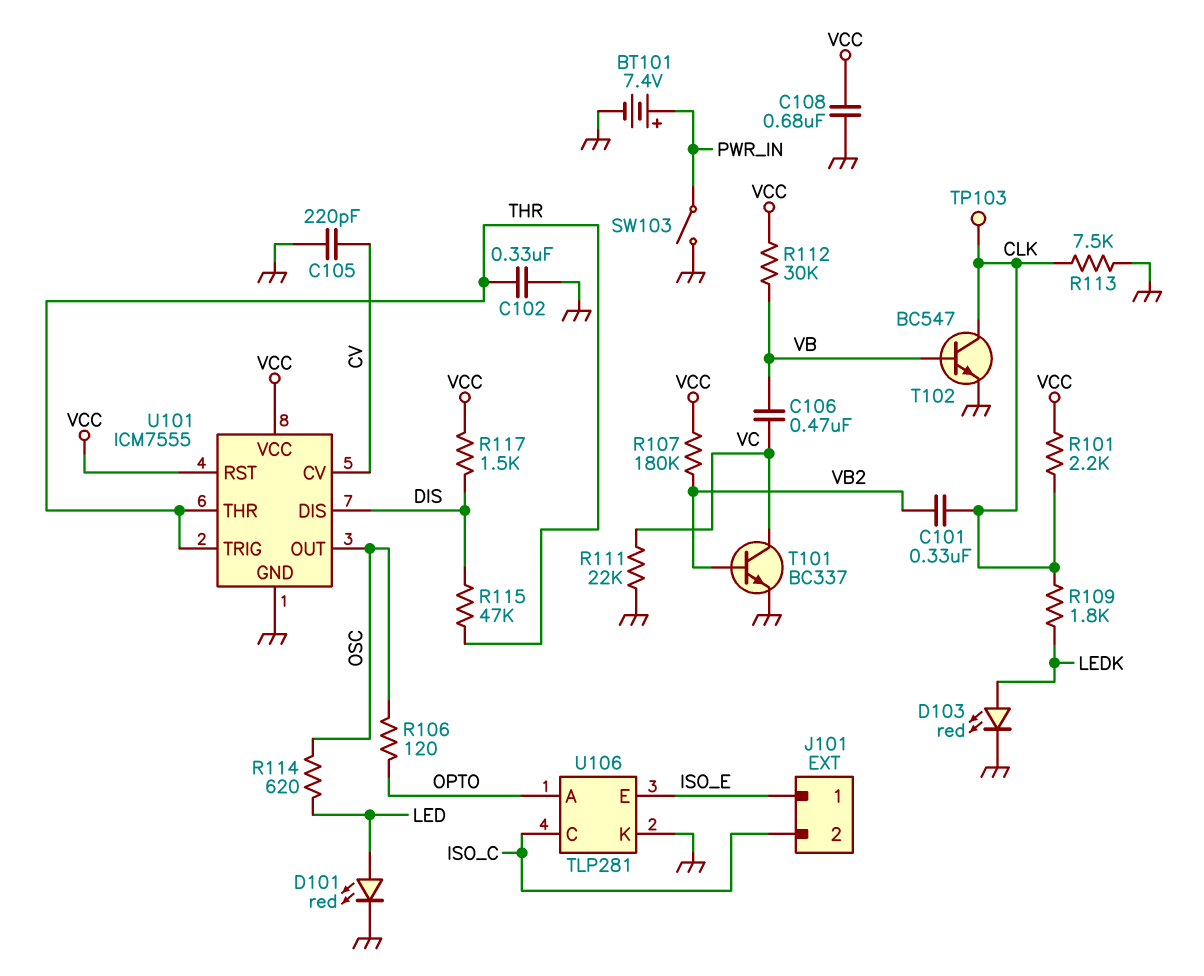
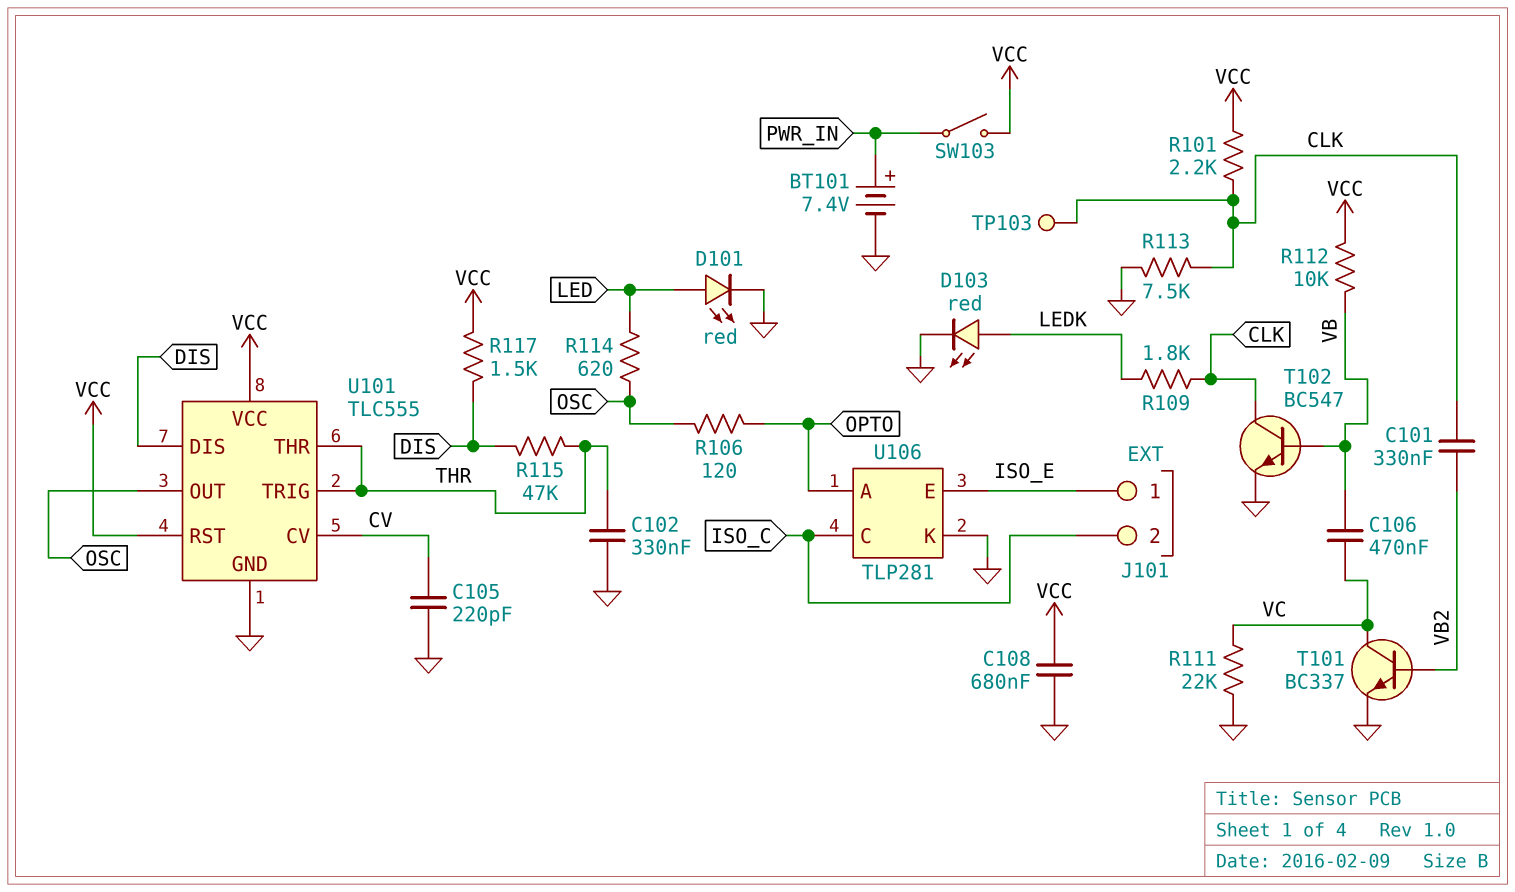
R107: 180k (VB2, VCC) -> none
R112: 30k (VB, VCC) -> 10k (VB, VCC)
SW103: switch (GND, PWR_IN) -> switch (PWR_IN, VCC)
U101: ICM7555 -> TLC555

